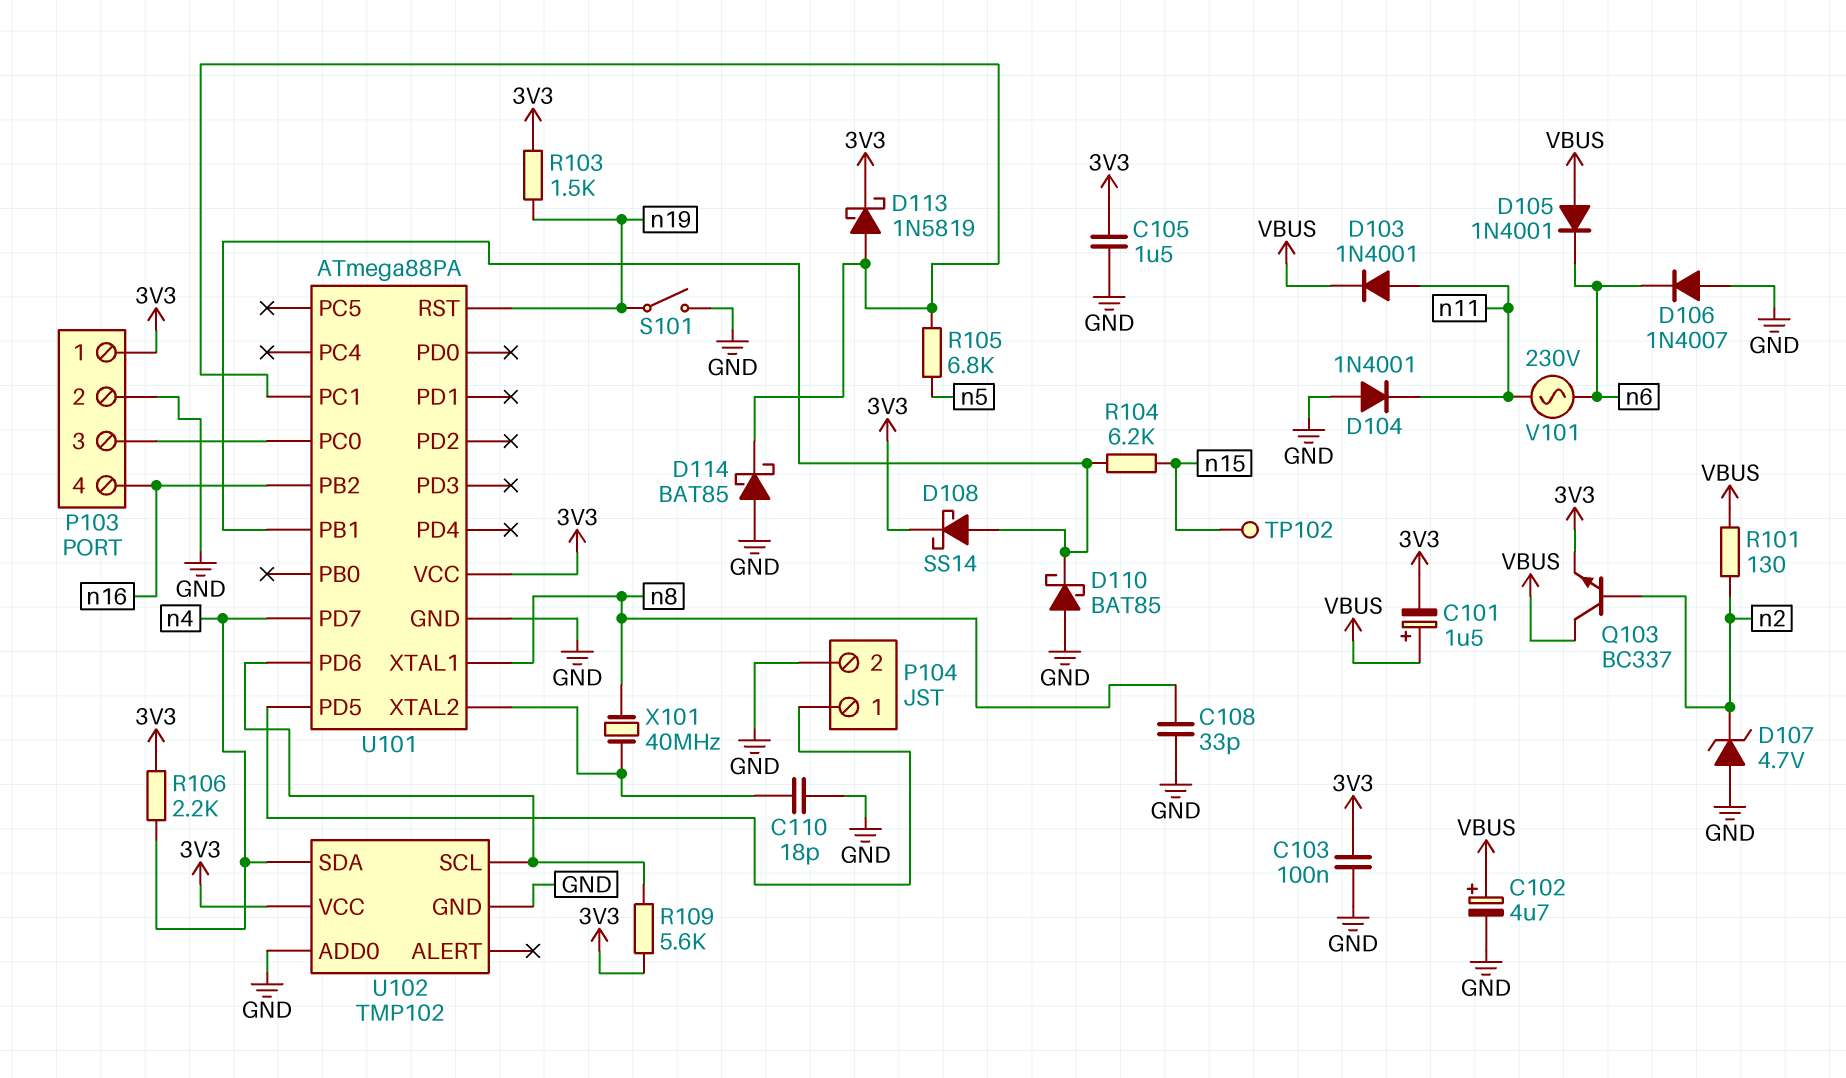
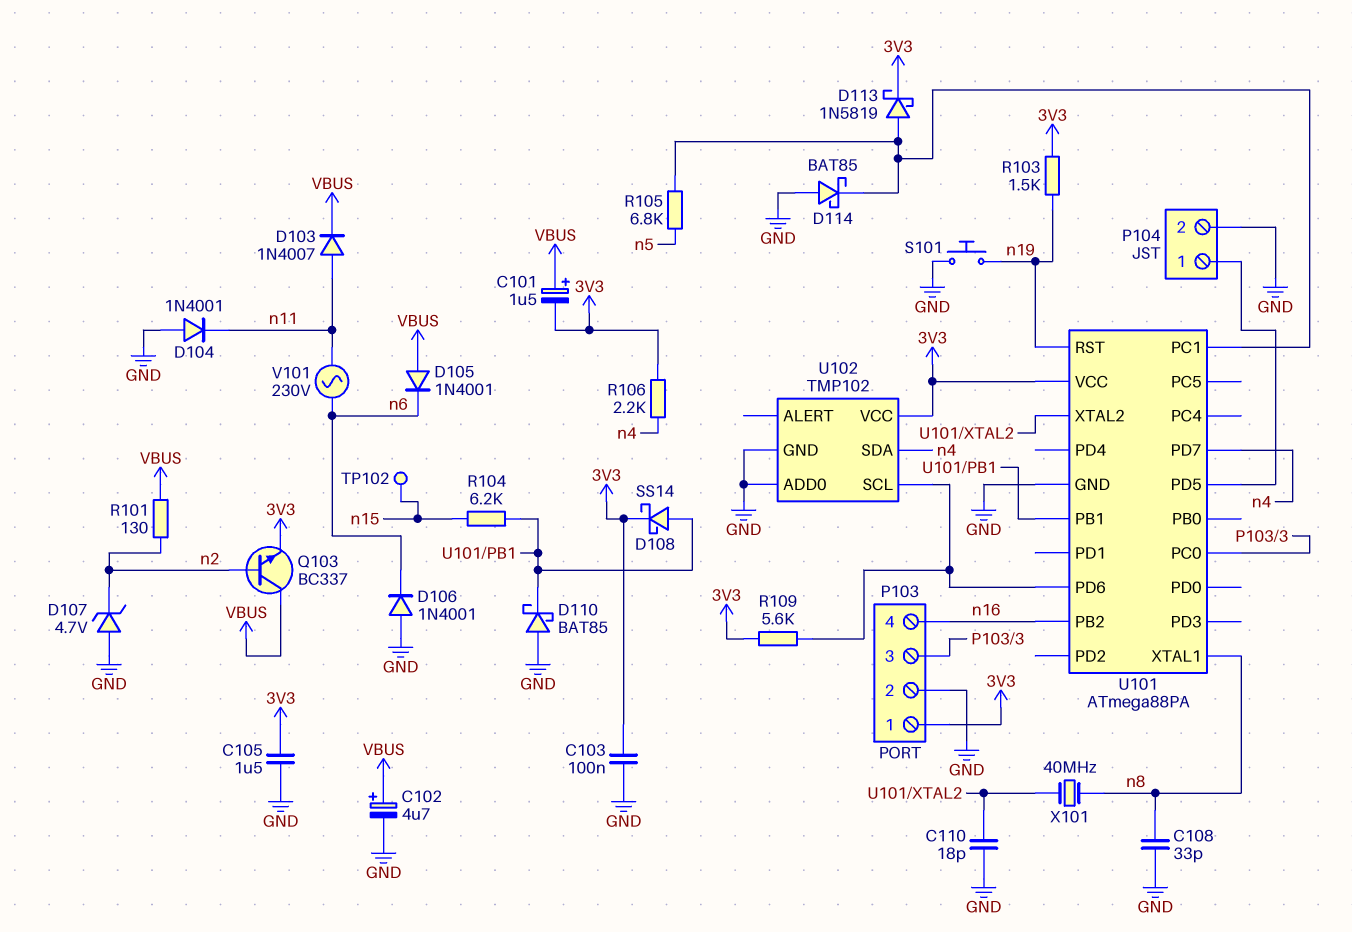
D103: diode 1N4001 (A n11, K VBUS) -> diode 1N4007 (A n11, K VBUS)
D106: diode 1N4007 (A GND, K n6) -> diode 1N4001 (A GND, K n6)
S101: switch (GND, n19) -> button (GND, n19)

